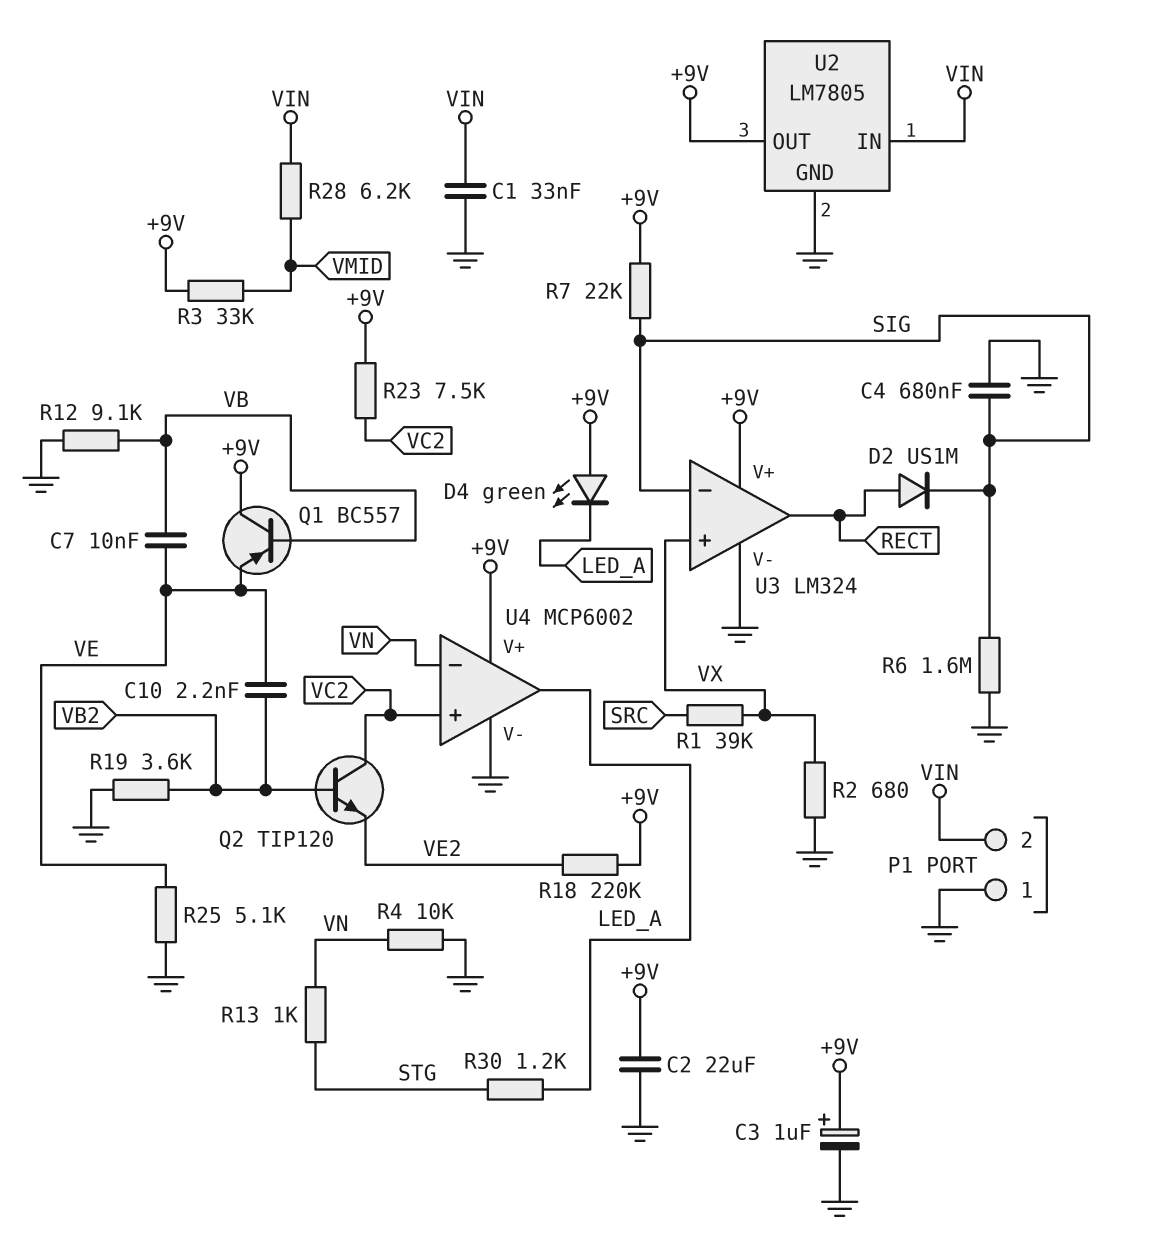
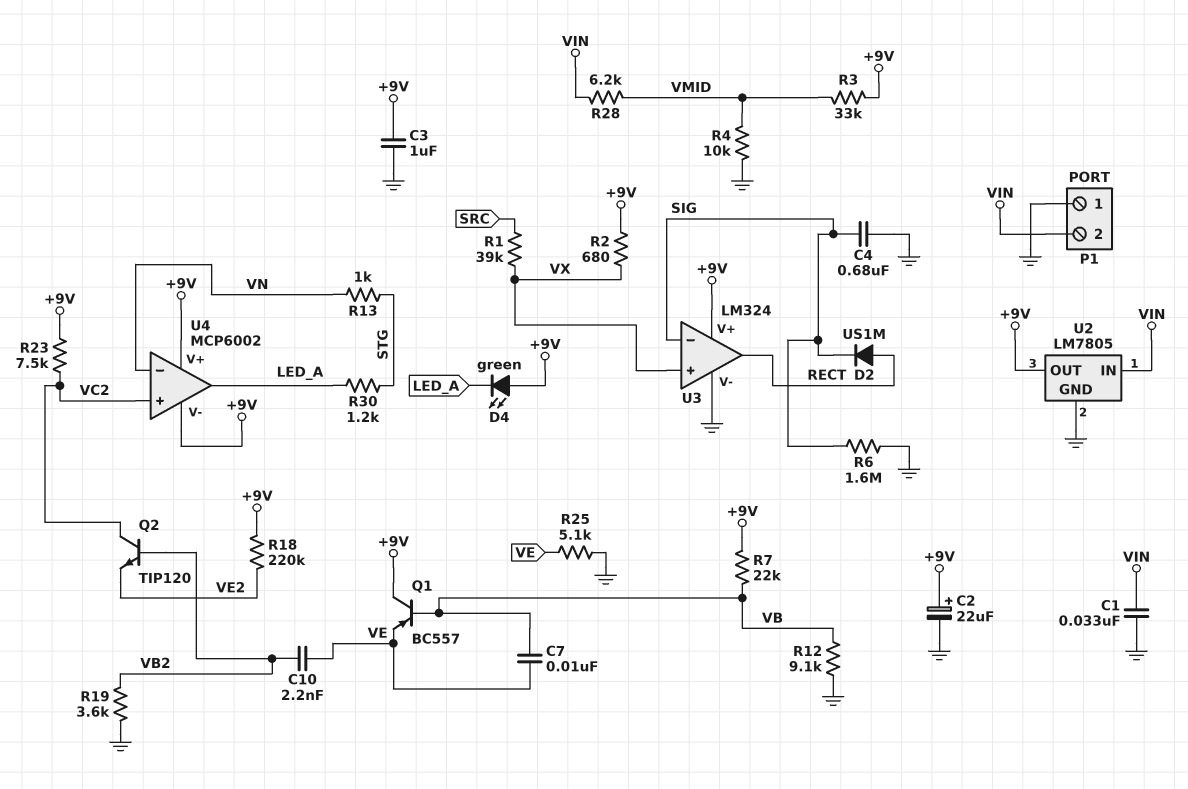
C2: 22uF (+9V, GND) -> 22uF (plus +9V, minus GND)
C3: 1uF (plus +9V, minus GND) -> 1uF (+9V, GND)
R2: 680 (GND, VX) -> 680 (+9V, VX)
R4: 10k (GND, VN) -> 10k (GND, VMID)
R7: 22k (+9V, SIG) -> 22k (+9V, VB)
U4 pin V-: GND -> +9V

